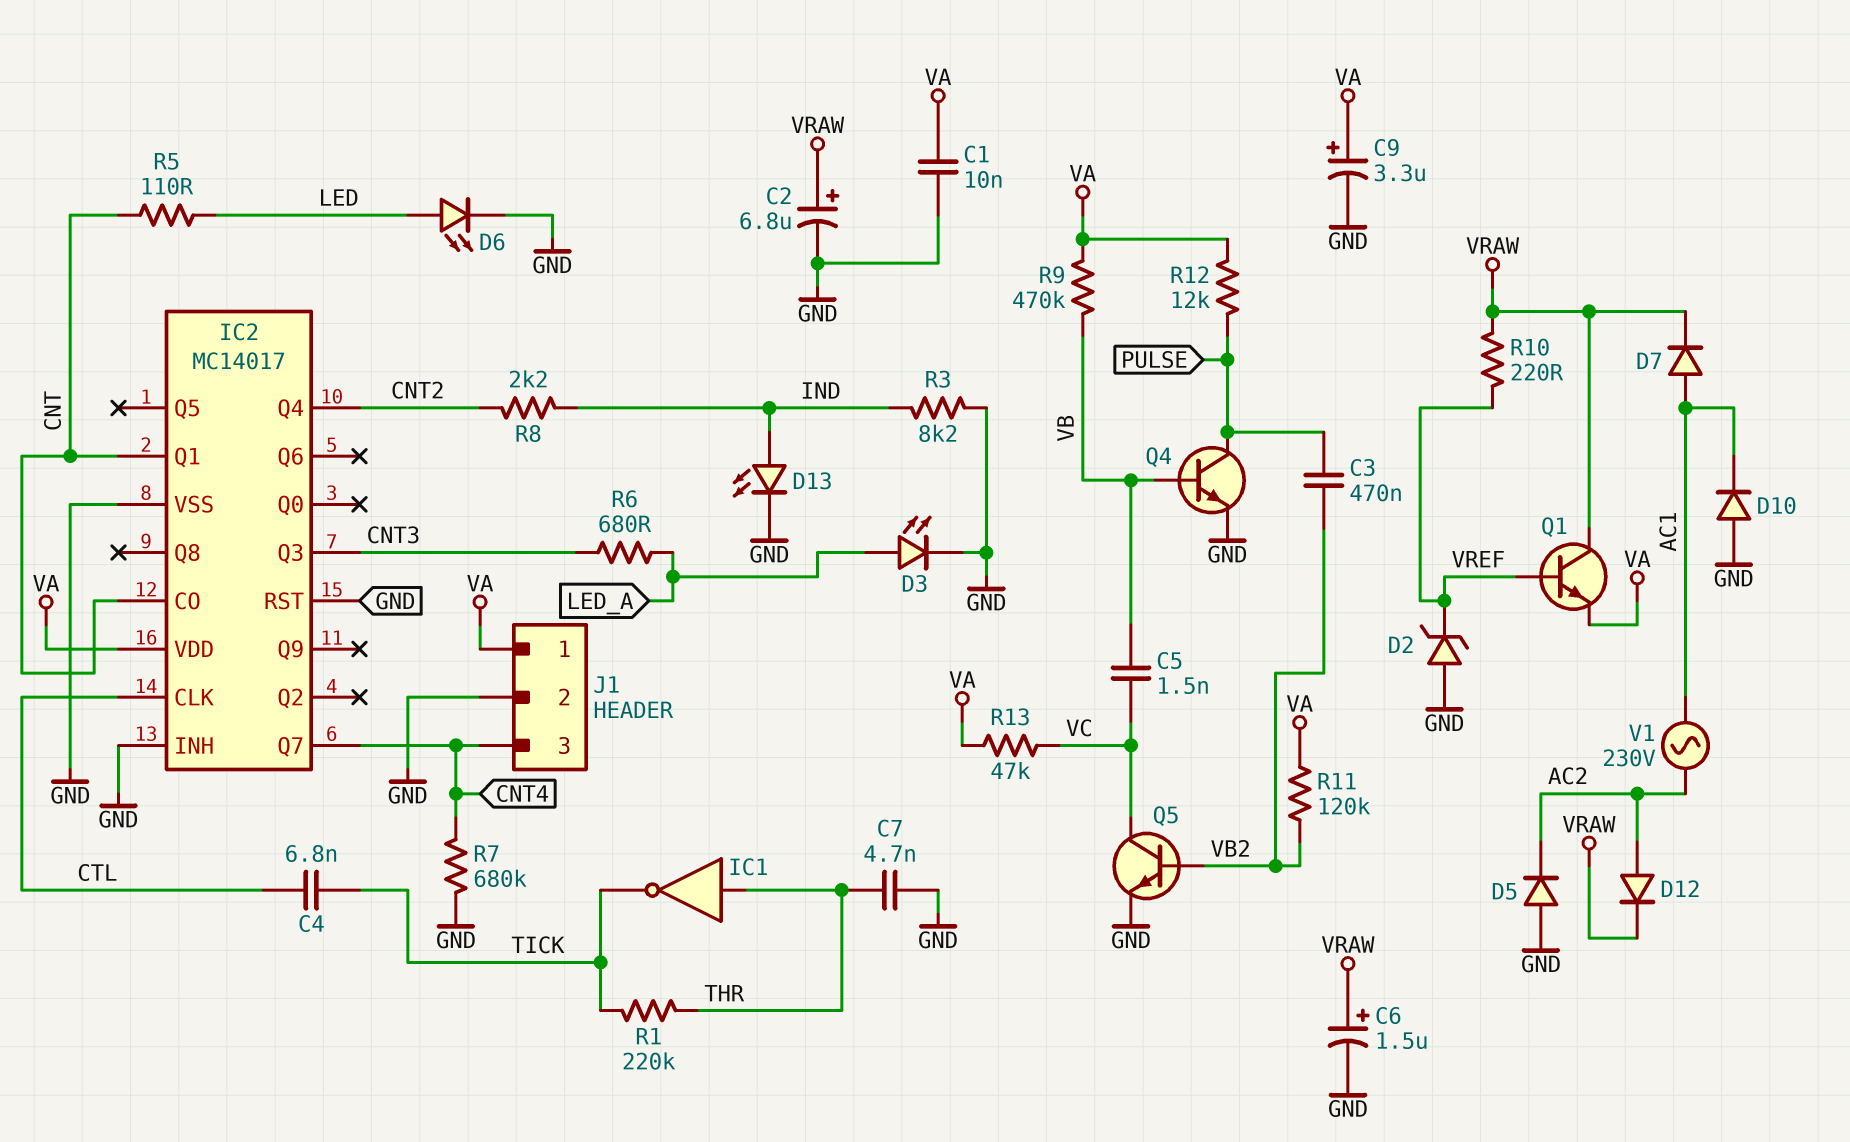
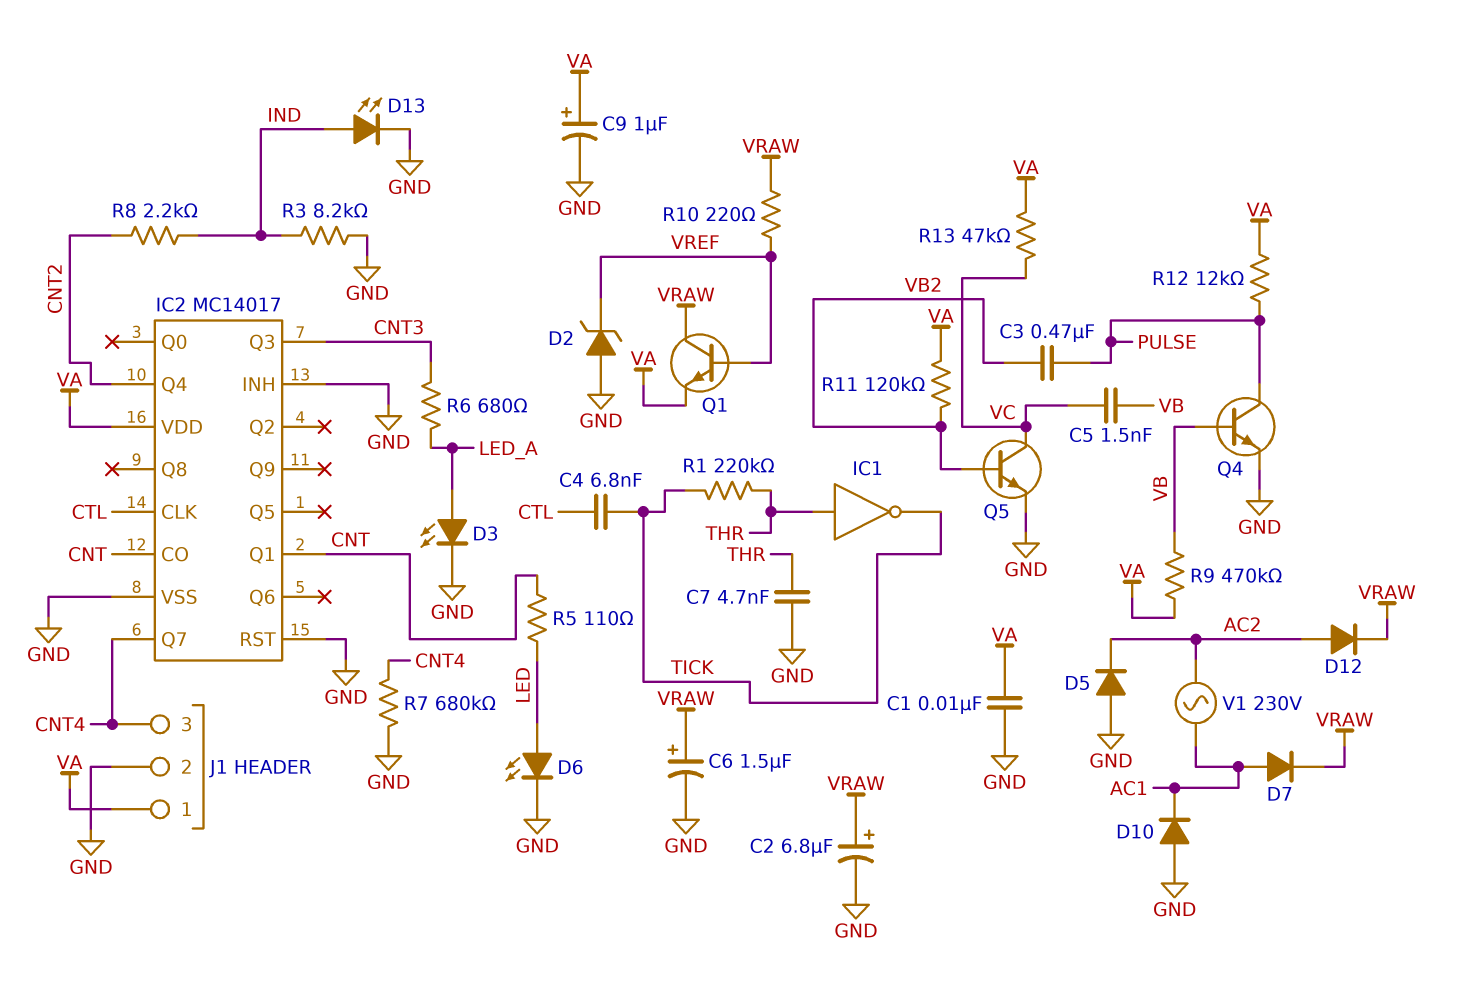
C9: 3.3uF (plus VA, minus GND) -> 1uF (plus VA, minus GND)

